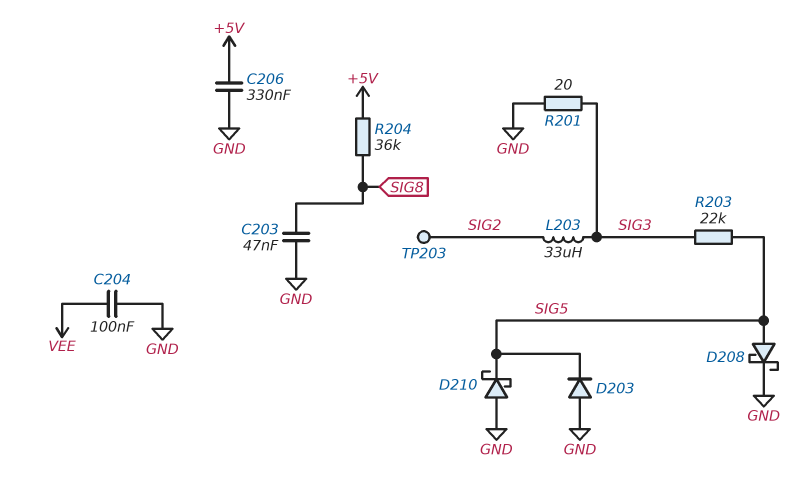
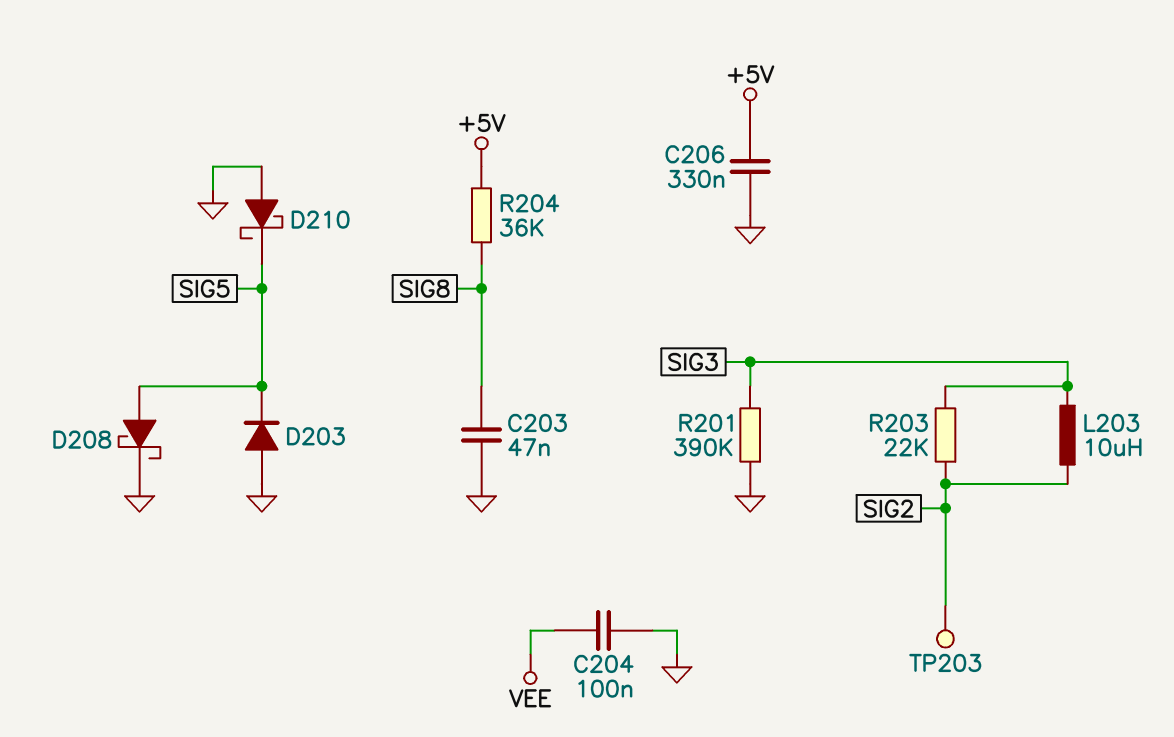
L203: 33uH (SIG2, SIG3) -> 10uH (SIG2, SIG3)
R201: 20 (GND, SIG3) -> 390k (GND, SIG3)
R203: 22k (SIG3, SIG5) -> 22k (SIG2, SIG3)

